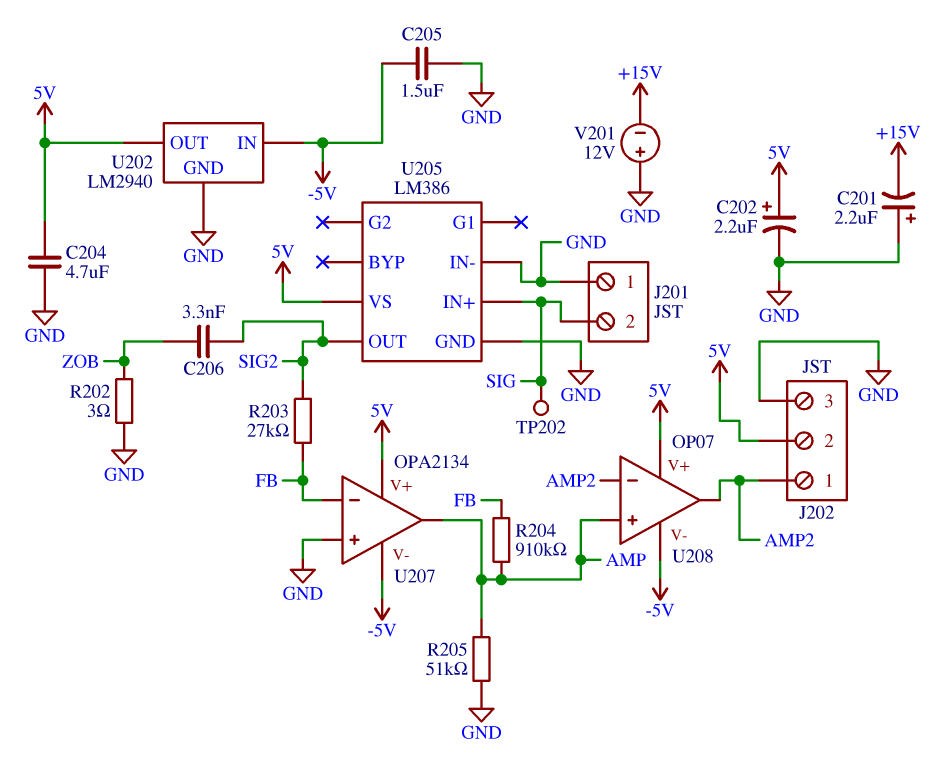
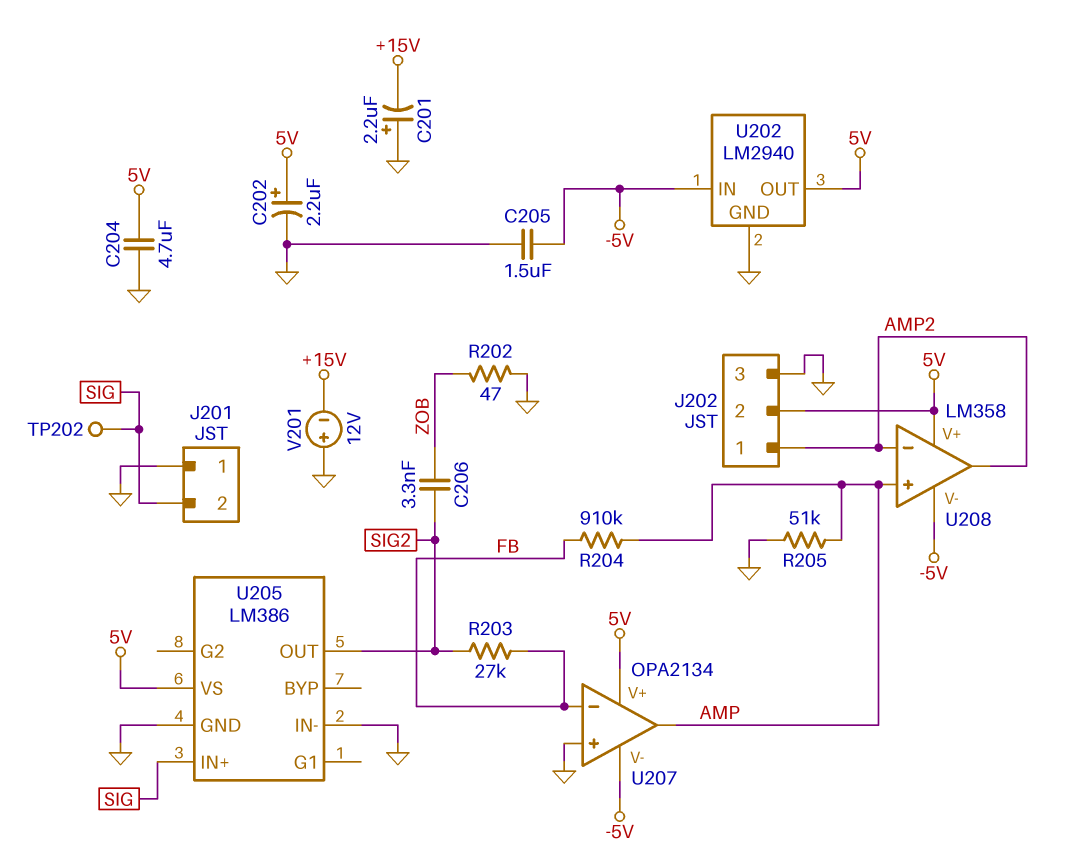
R202: 3 (GND, ZOB) -> 47 (GND, ZOB)
U208: OP07 -> LM358

